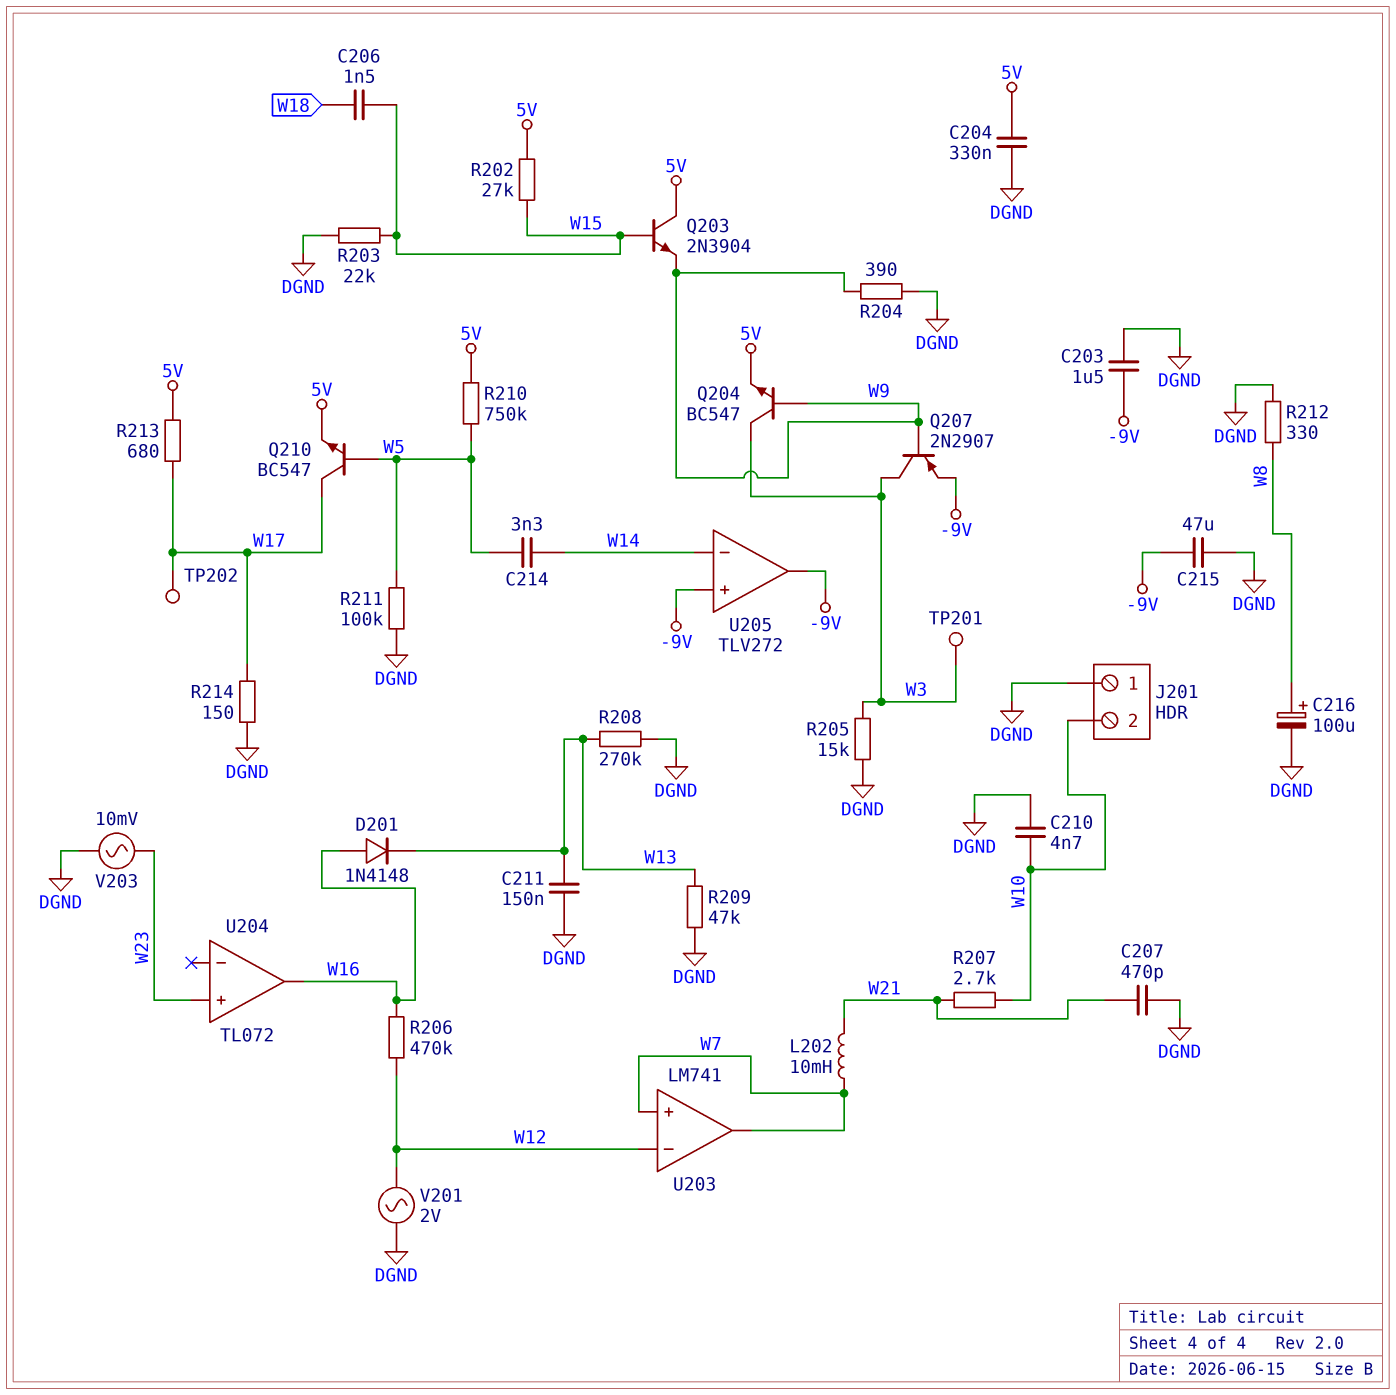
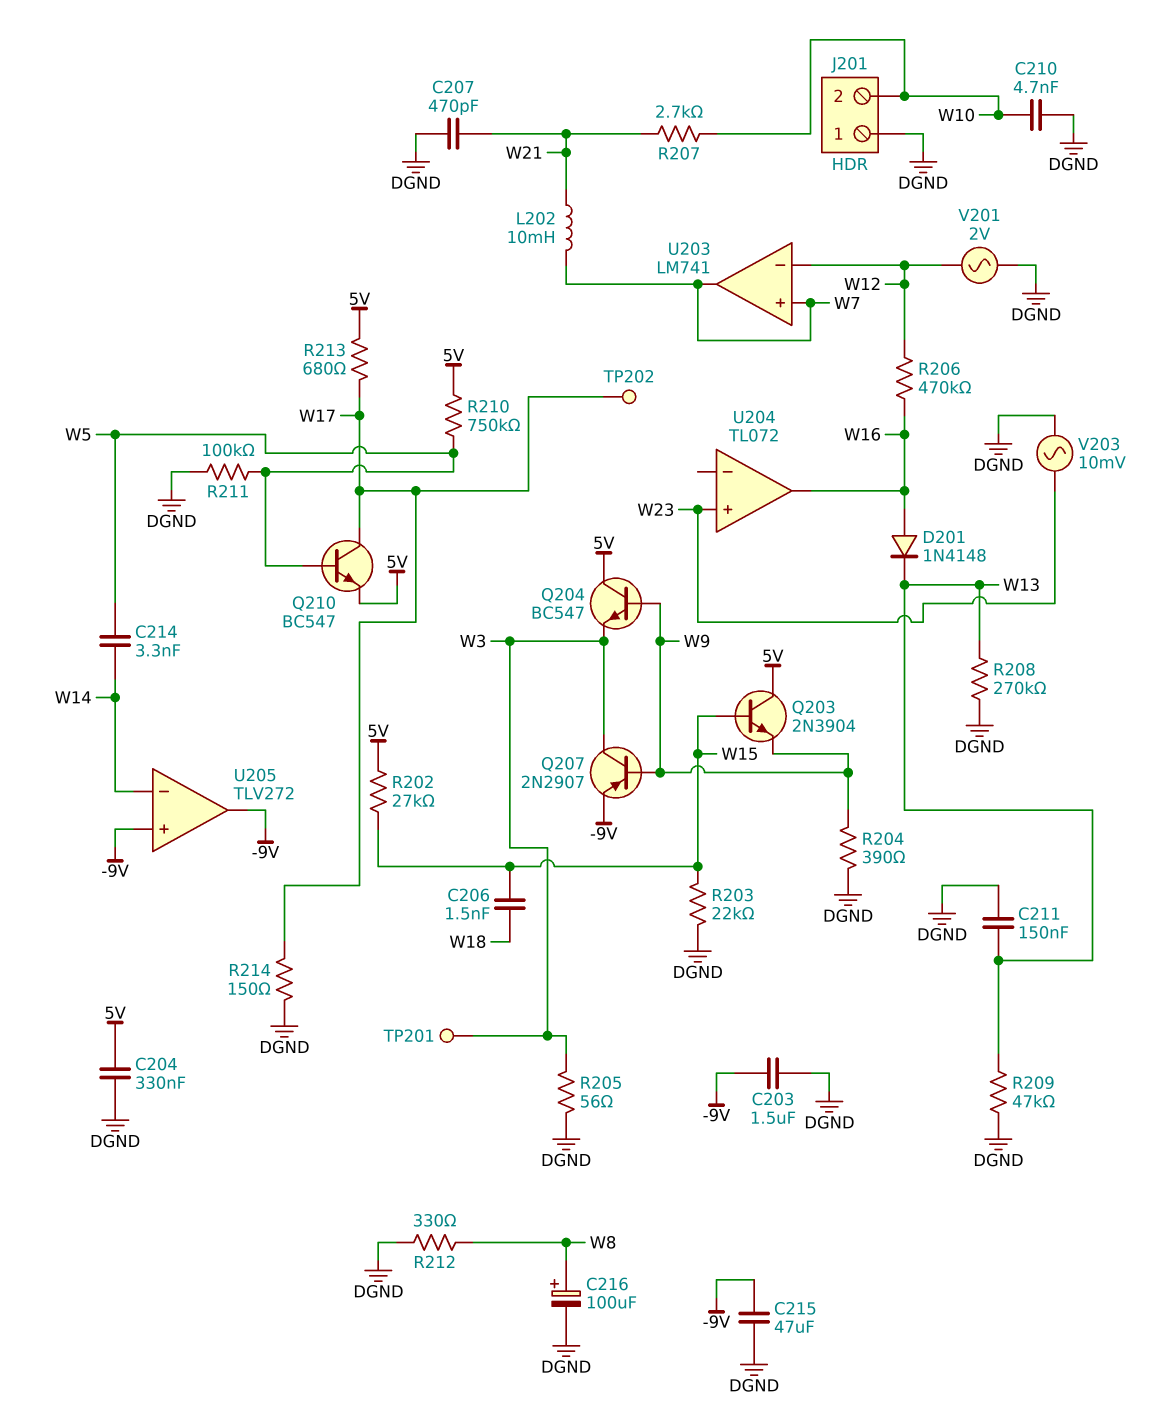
Q204: NPN BC547 (B W9, C W3, E 5V) -> NPN BC547 (B W9, C 5V, E W3)
R205: 15k (DGND, W3) -> 56 (DGND, W3)

